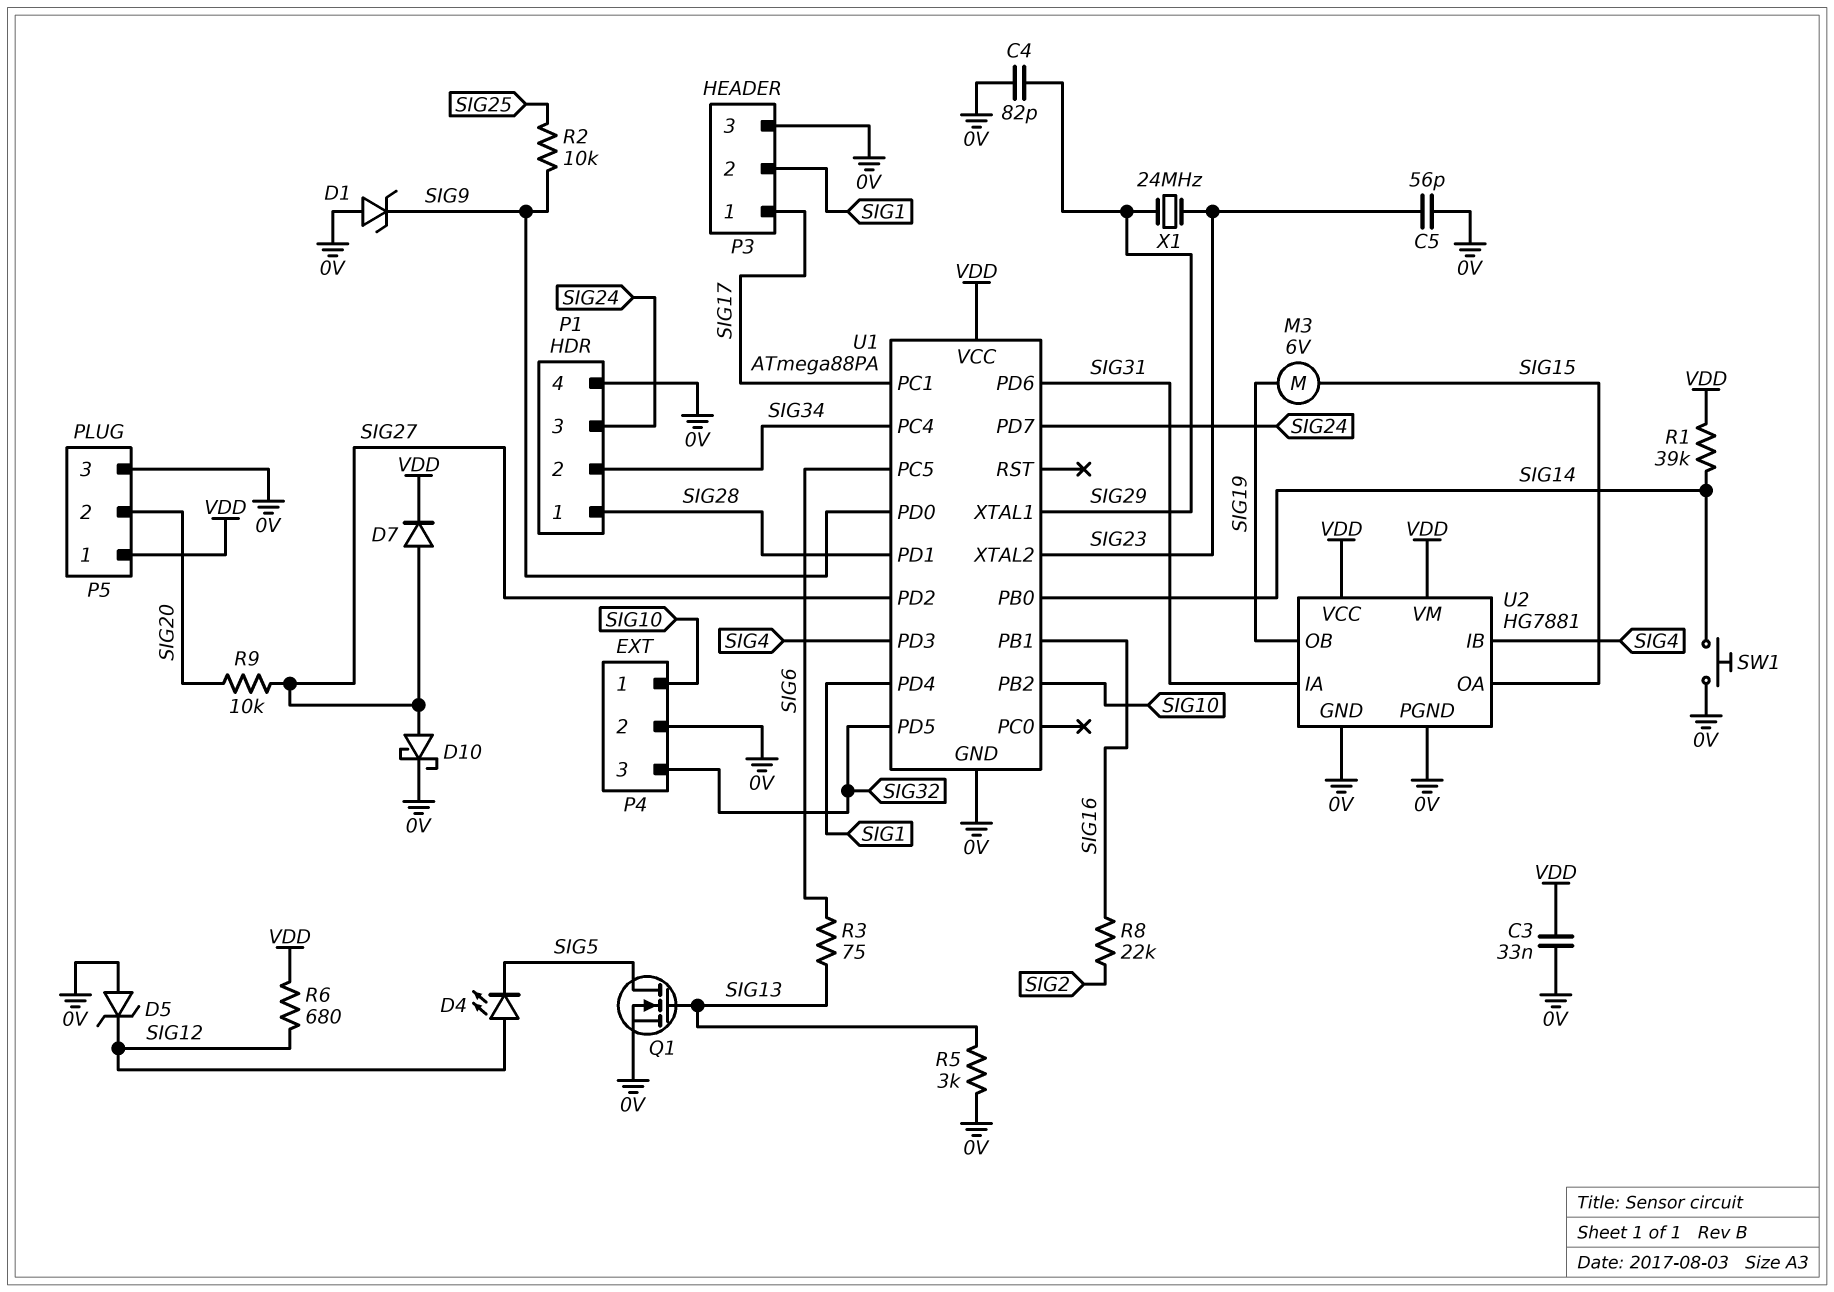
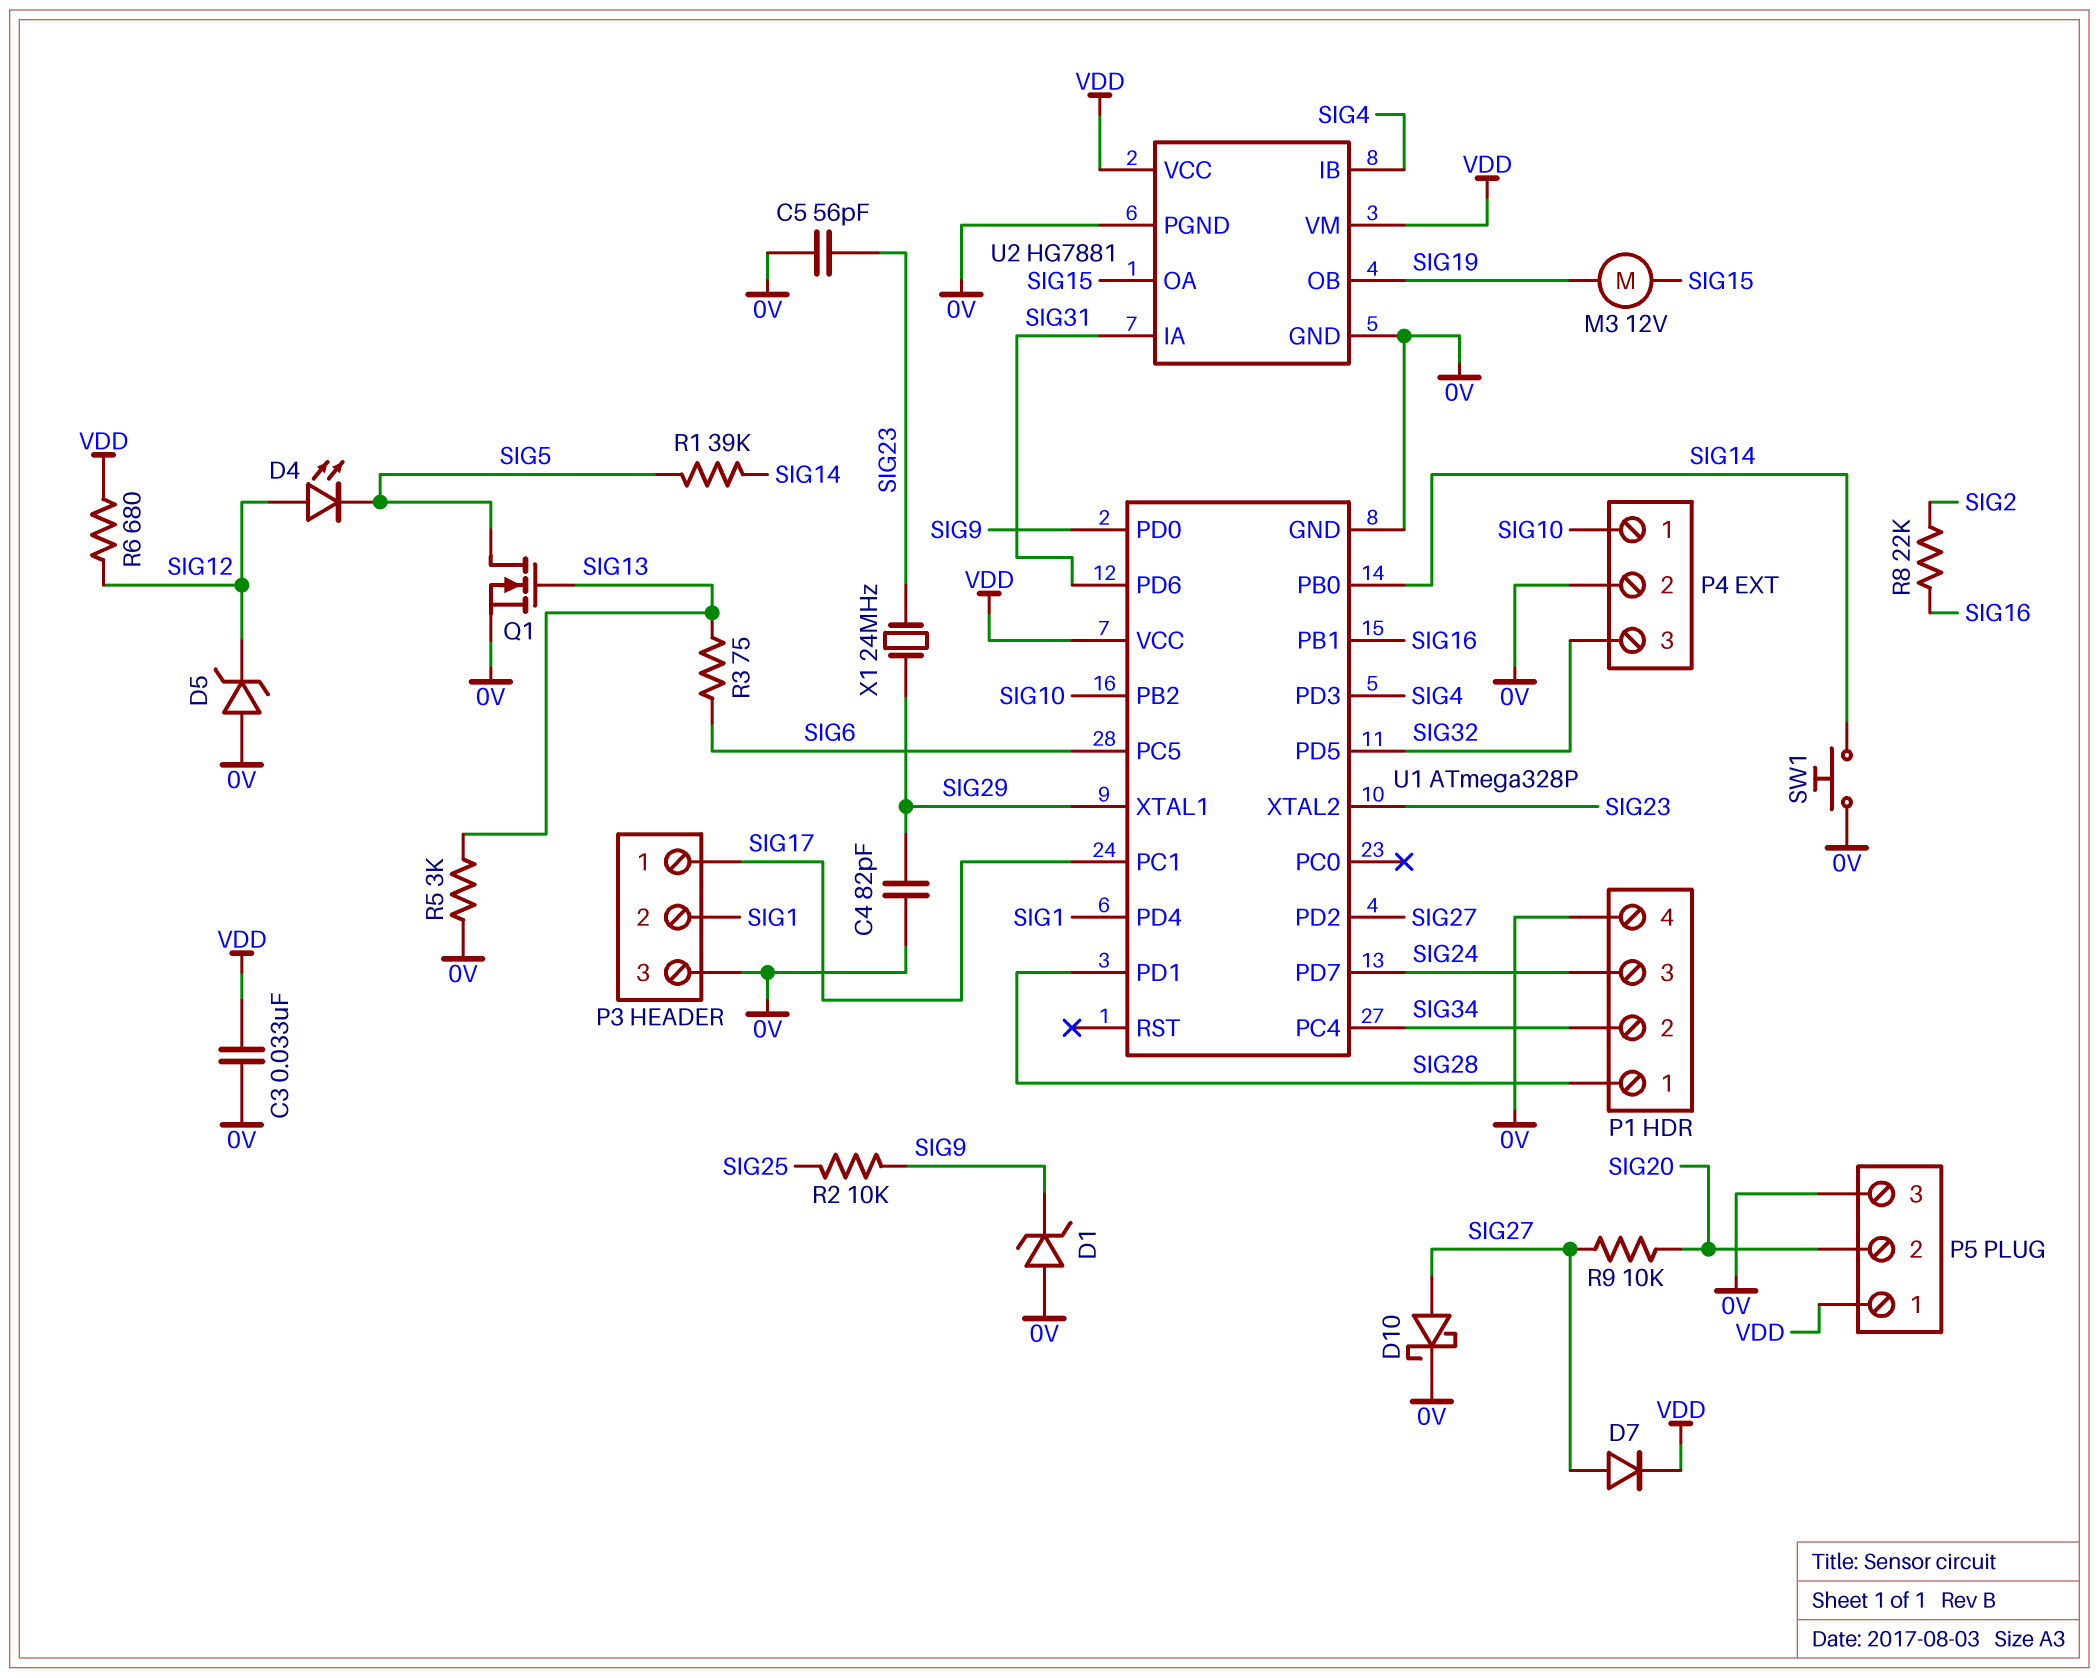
M3: motor 6V (SIG15, SIG19) -> motor 12V (SIG15, SIG19)
R1: 39k (SIG14, VDD) -> 39k (SIG5, SIG14)
U1: ATmega88PA -> ATmega328P

